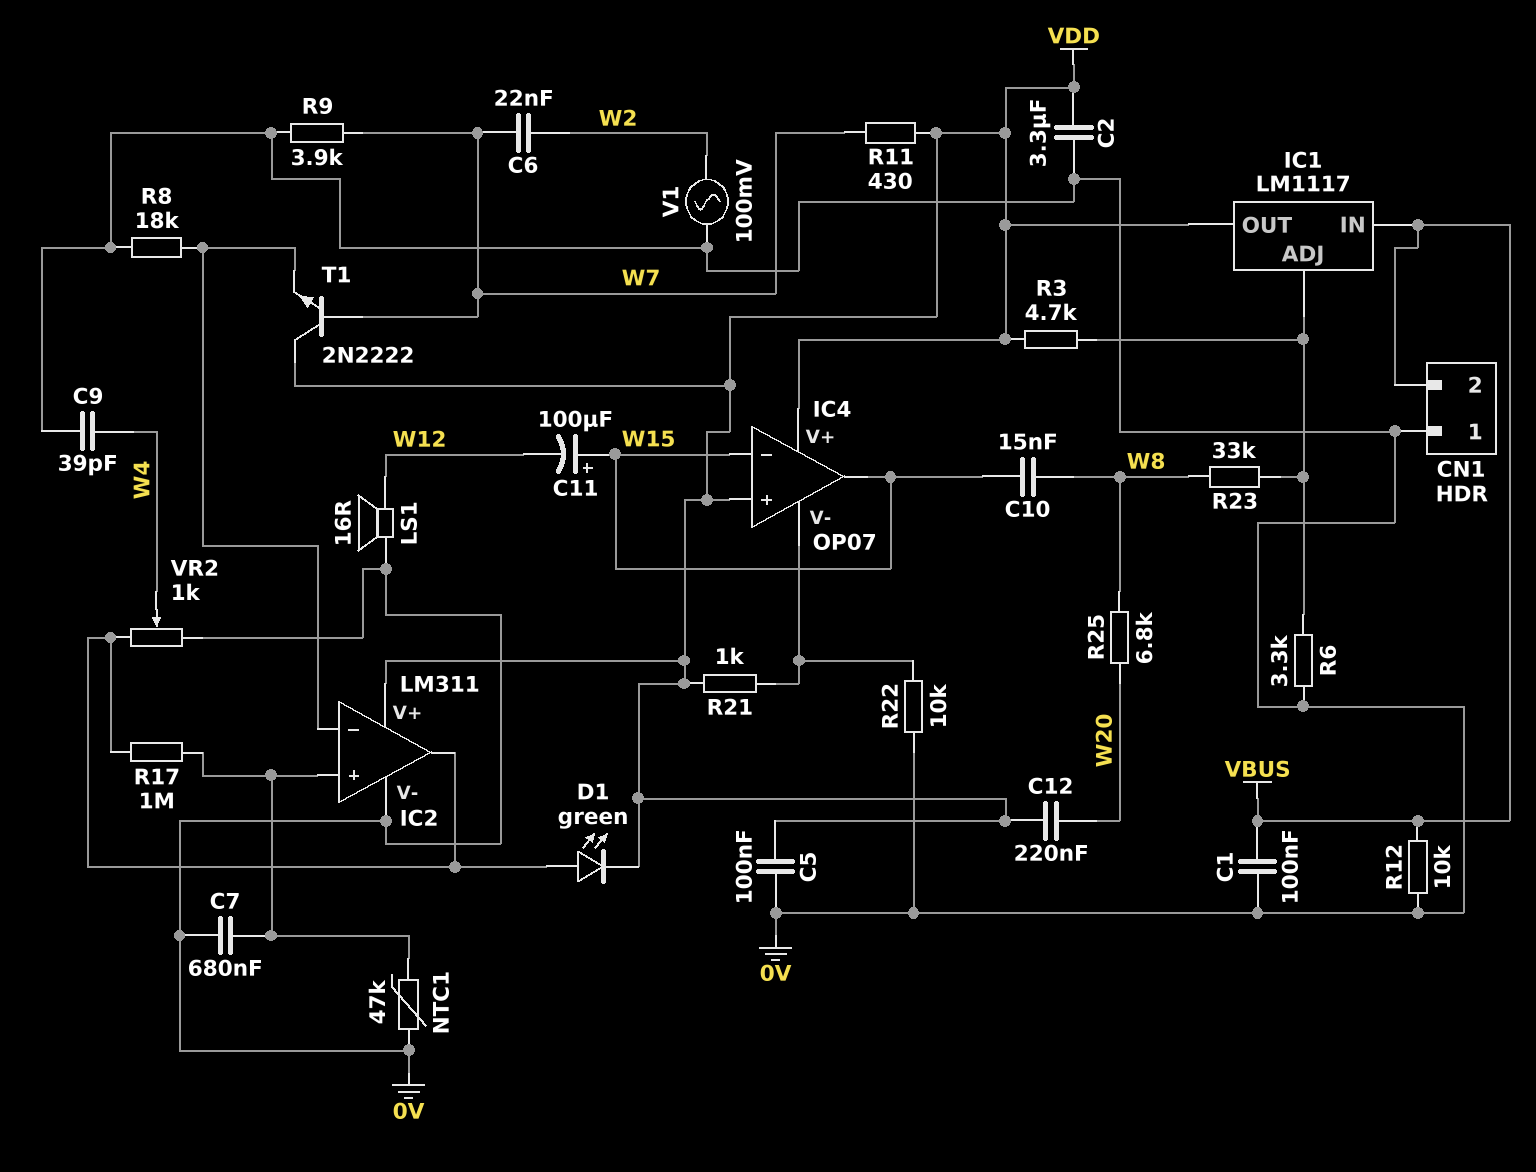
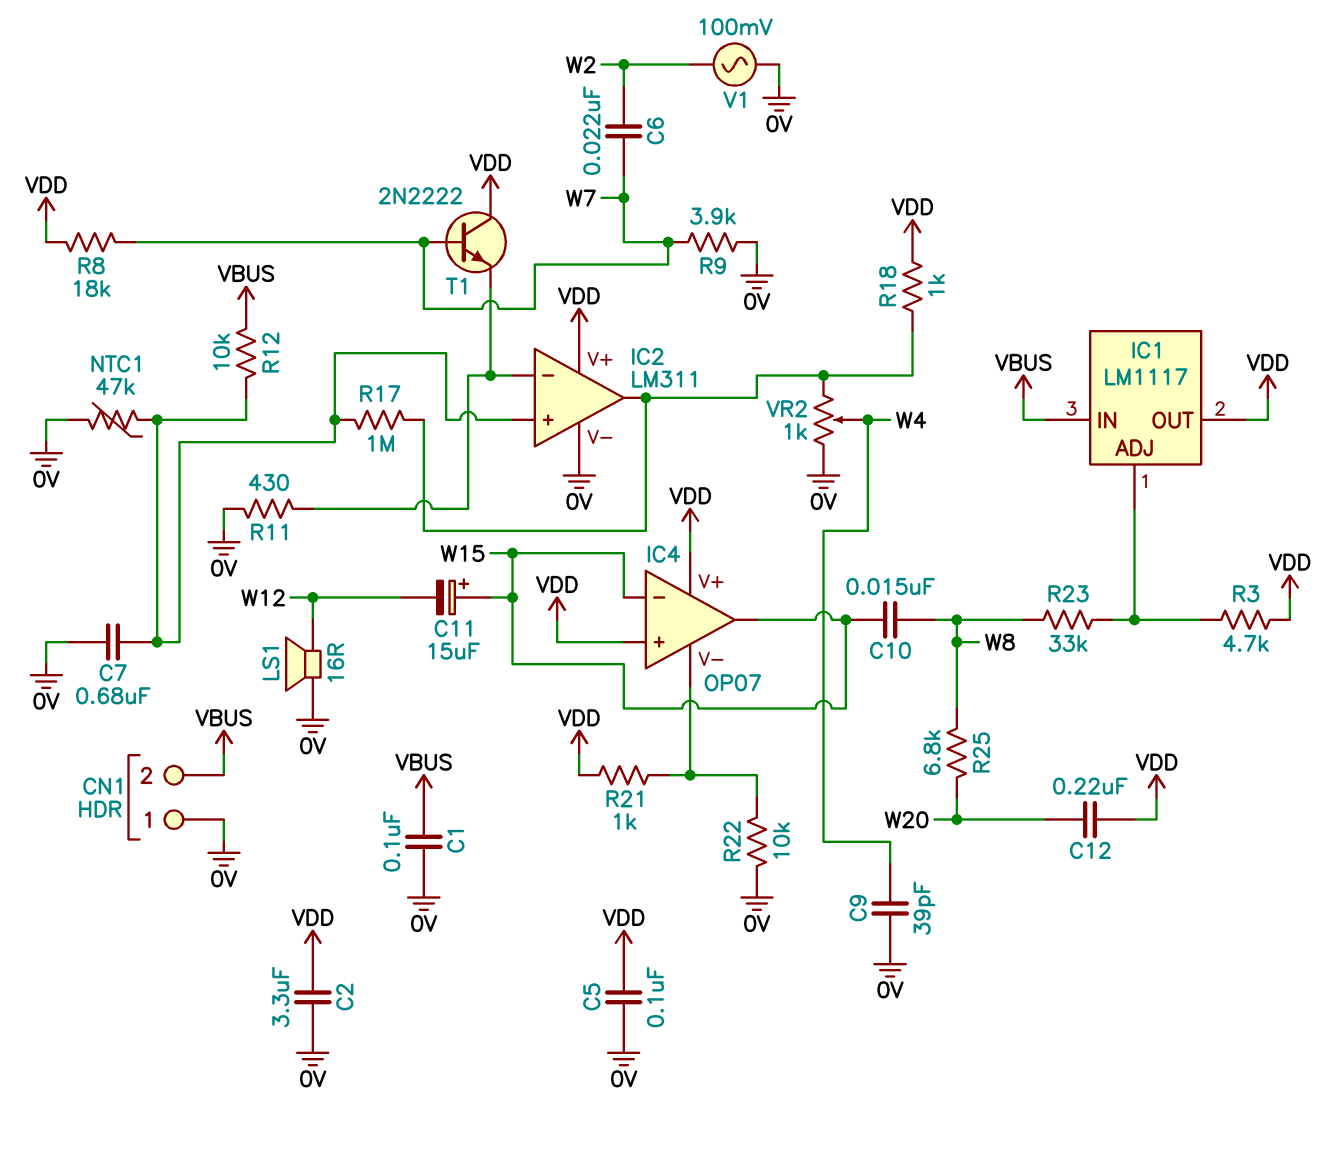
C11: 100uF (plus W15, minus W12) -> 15uF (plus W15, minus W12)
D1: LED green (A IC2/out, K VDD) -> none
R6: 3.3k (0V, IC1/ADJ) -> none
R8: 18k (0V, IC2/in-) -> 18k (VDD, W7)
R11: 430 (VDD, W7) -> 430 (0V, IC2/in-)
R12: 10k (0V, VBUS) -> 10k (IC2/in+, VBUS)
R18: none -> 1k (IC2/out, VDD)

